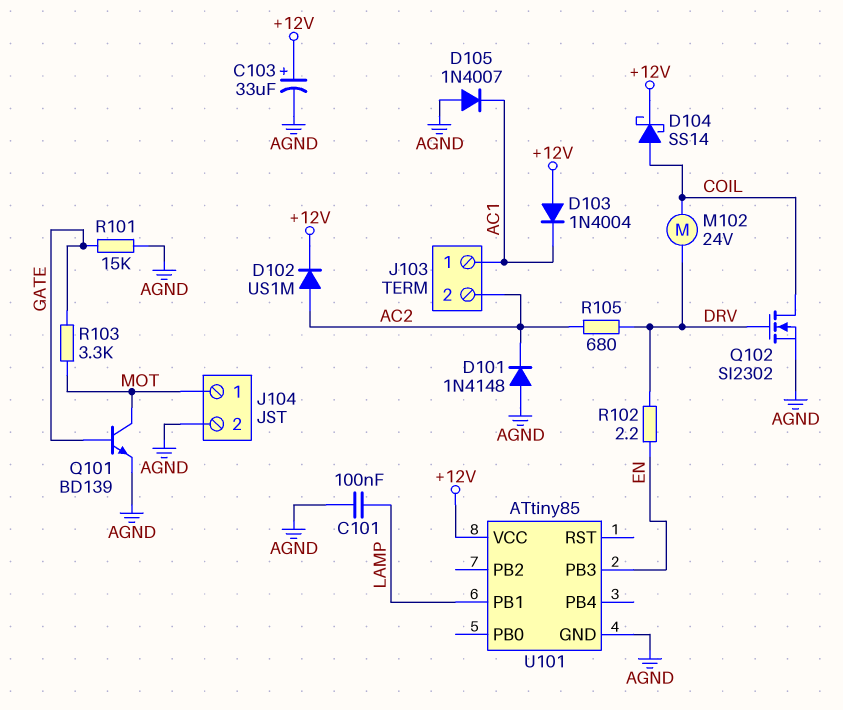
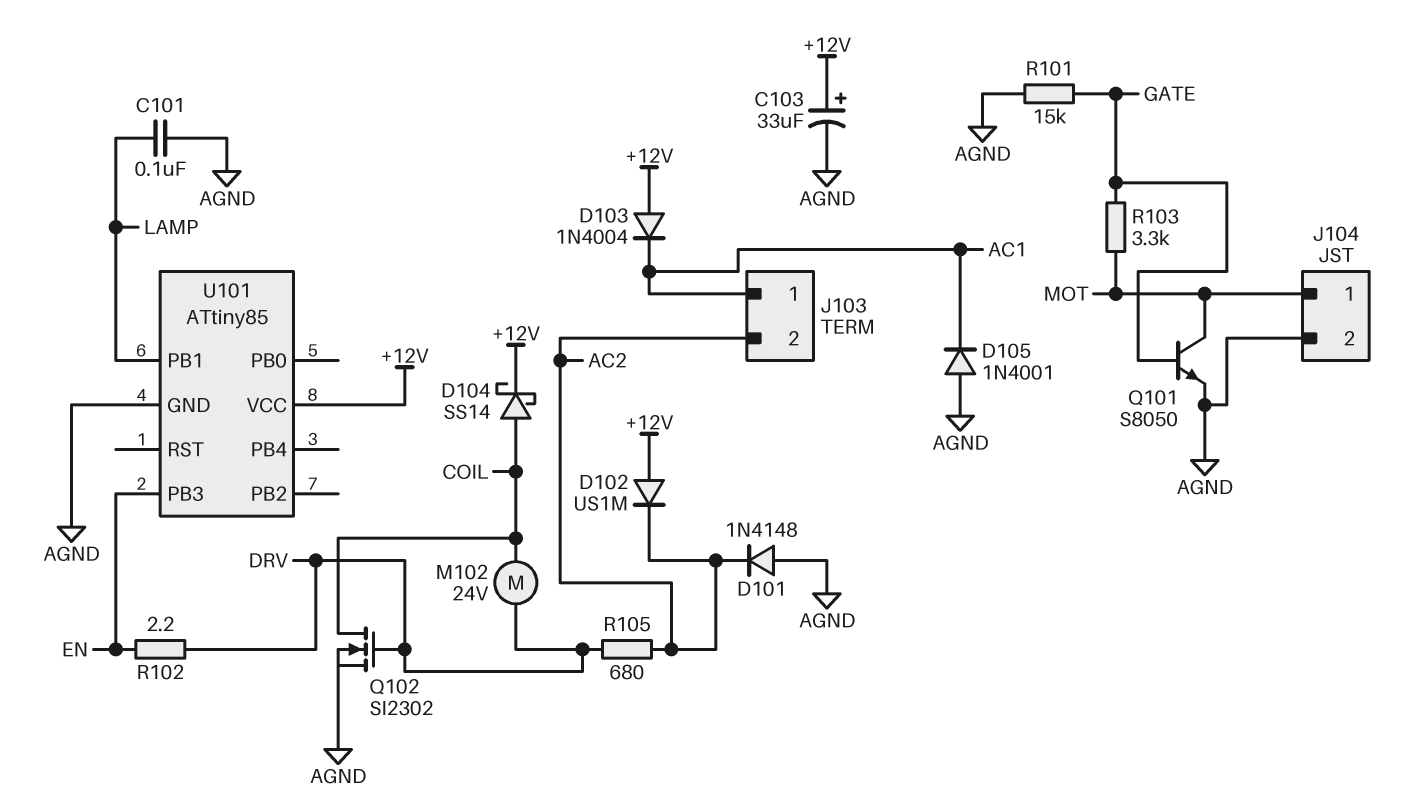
D102: diode US1M (A AC2, K +12V) -> diode US1M (A +12V, K AC2)
D105: diode 1N4007 (A AGND, K AC1) -> diode 1N4001 (A AGND, K AC1)
Q101: NPN BD139 (B GATE, C MOT, E AGND) -> NPN S8050 (B GATE, C MOT, E AGND)

